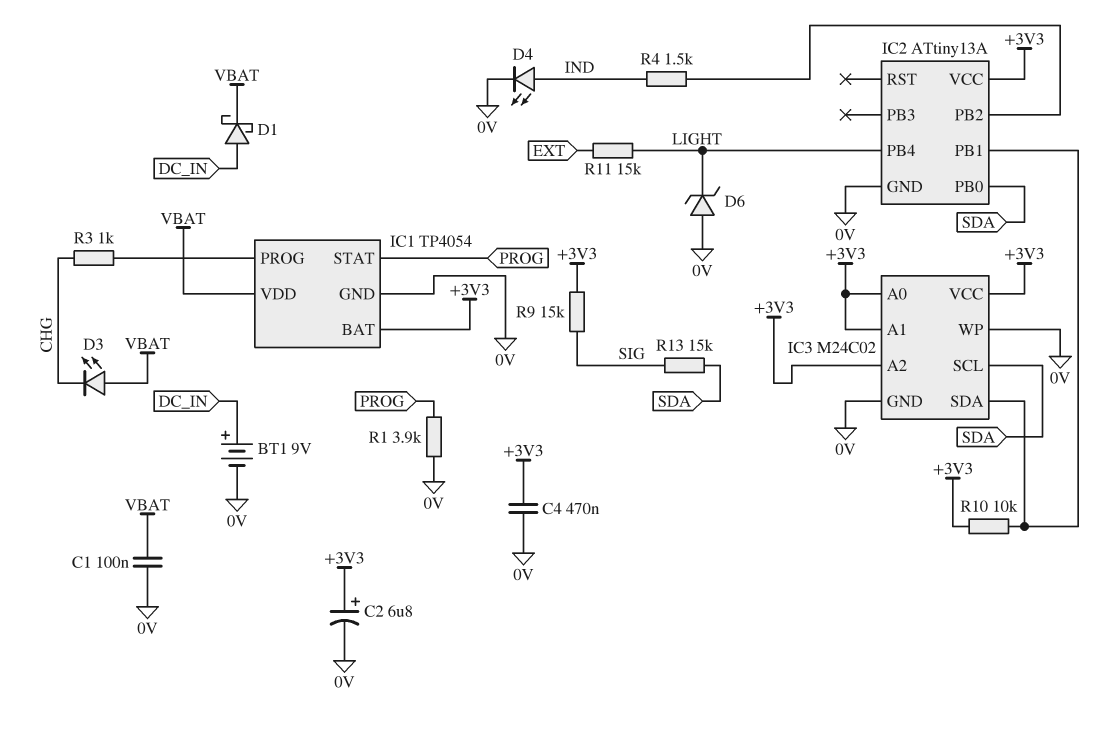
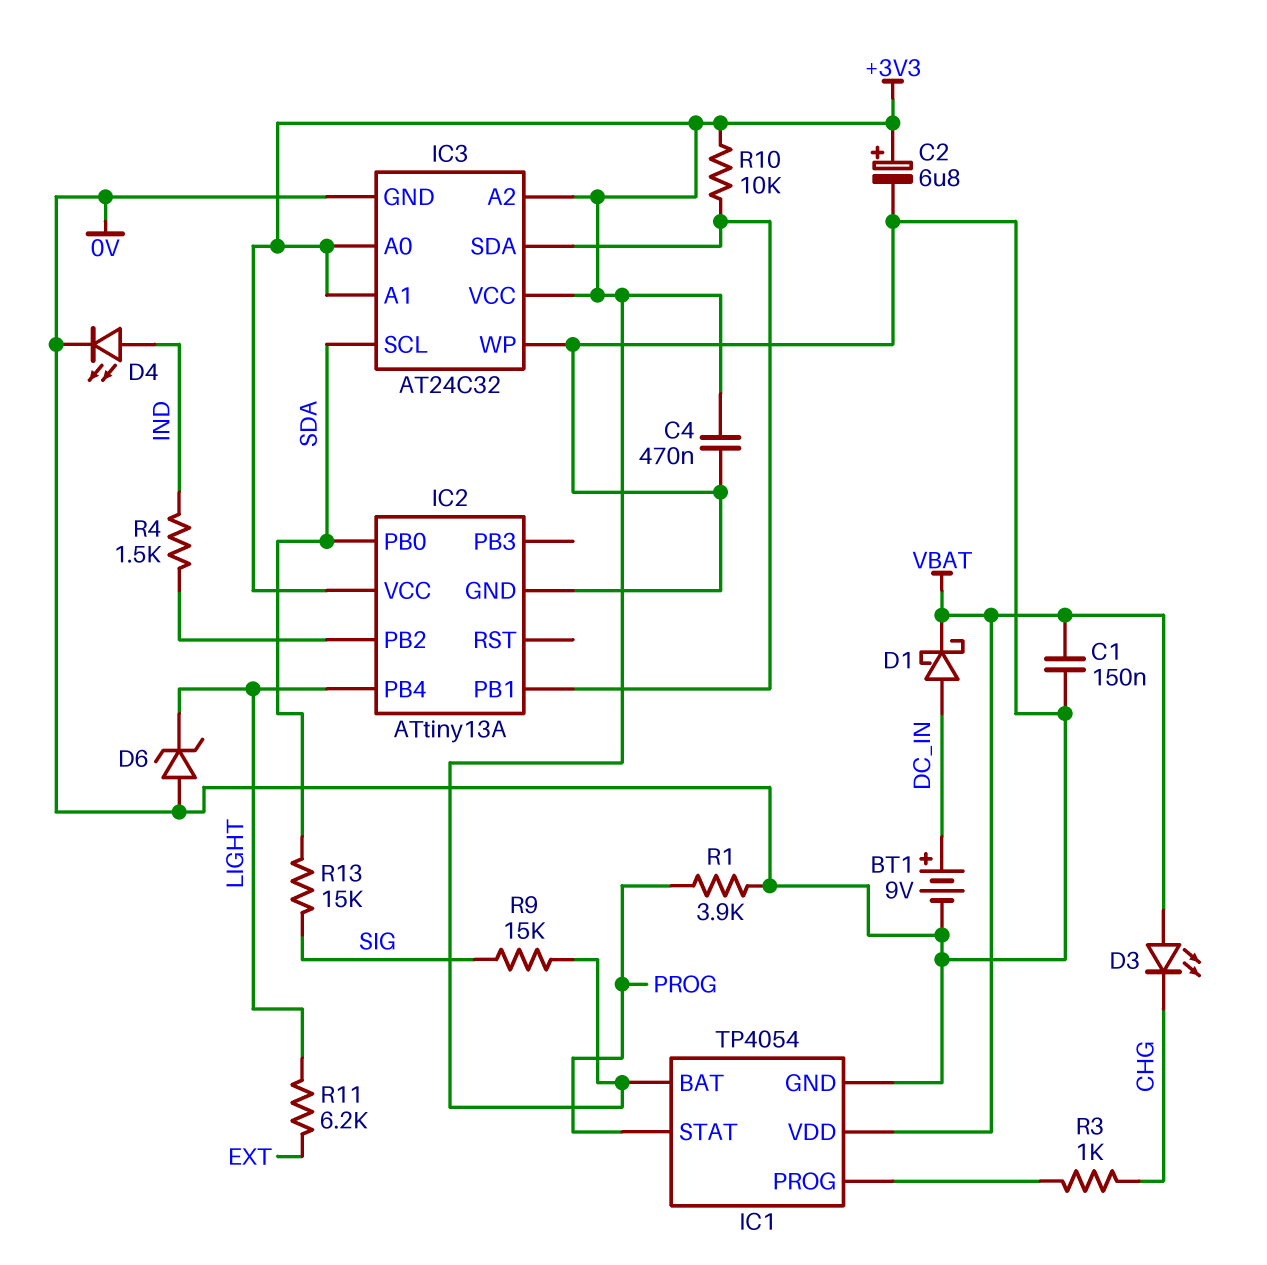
C1: 100nF (0V, VBAT) -> 150nF (0V, VBAT)
IC3: M24C02 -> AT24C32
R11: 15k (EXT, LIGHT) -> 6.2k (EXT, LIGHT)

